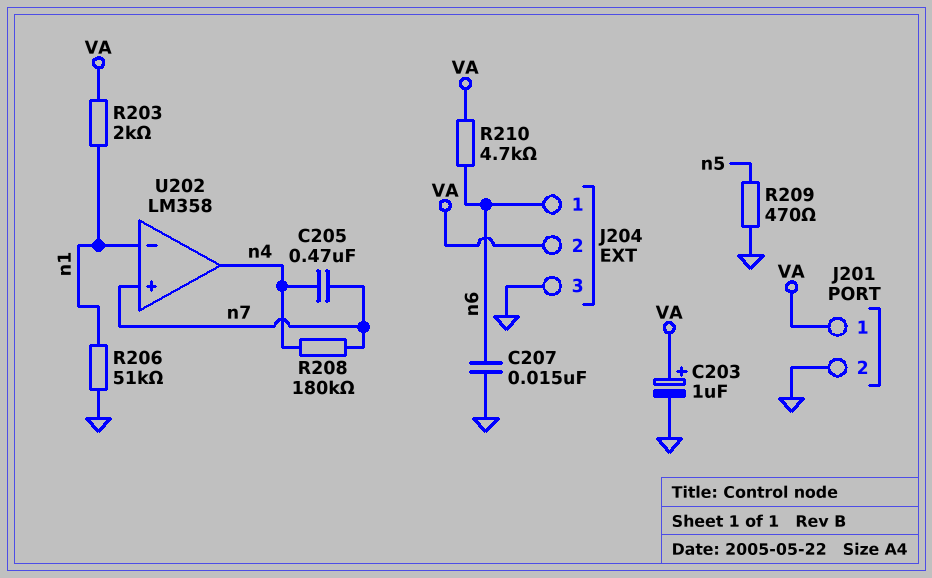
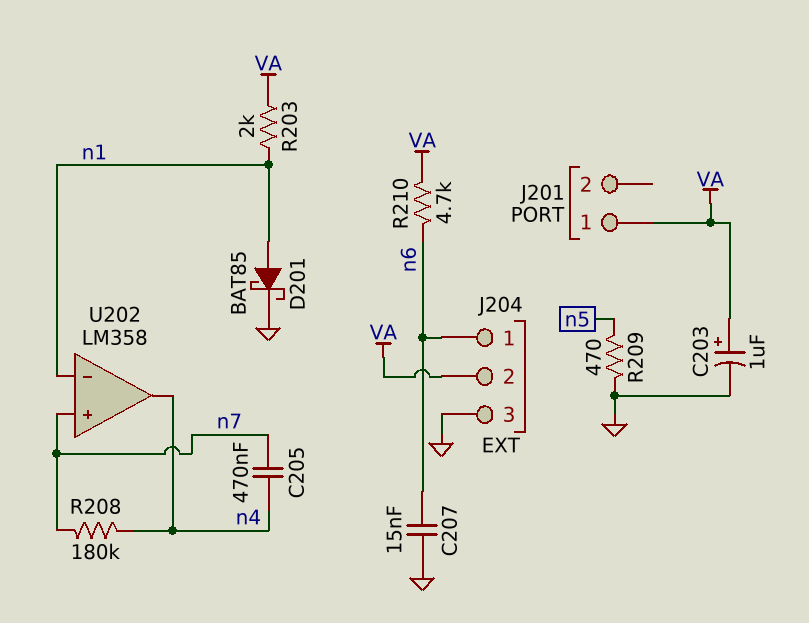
D201: none -> schottky BAT85 (A n1, K GND)
J201 pin 2: GND -> none
R206: 51k (GND, n1) -> none

